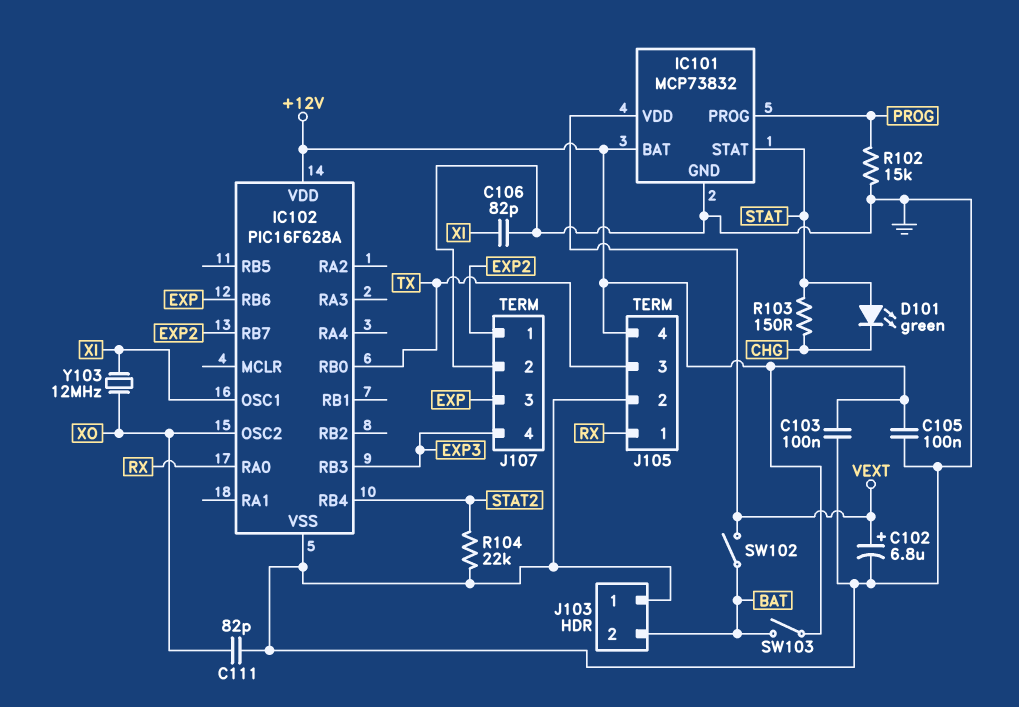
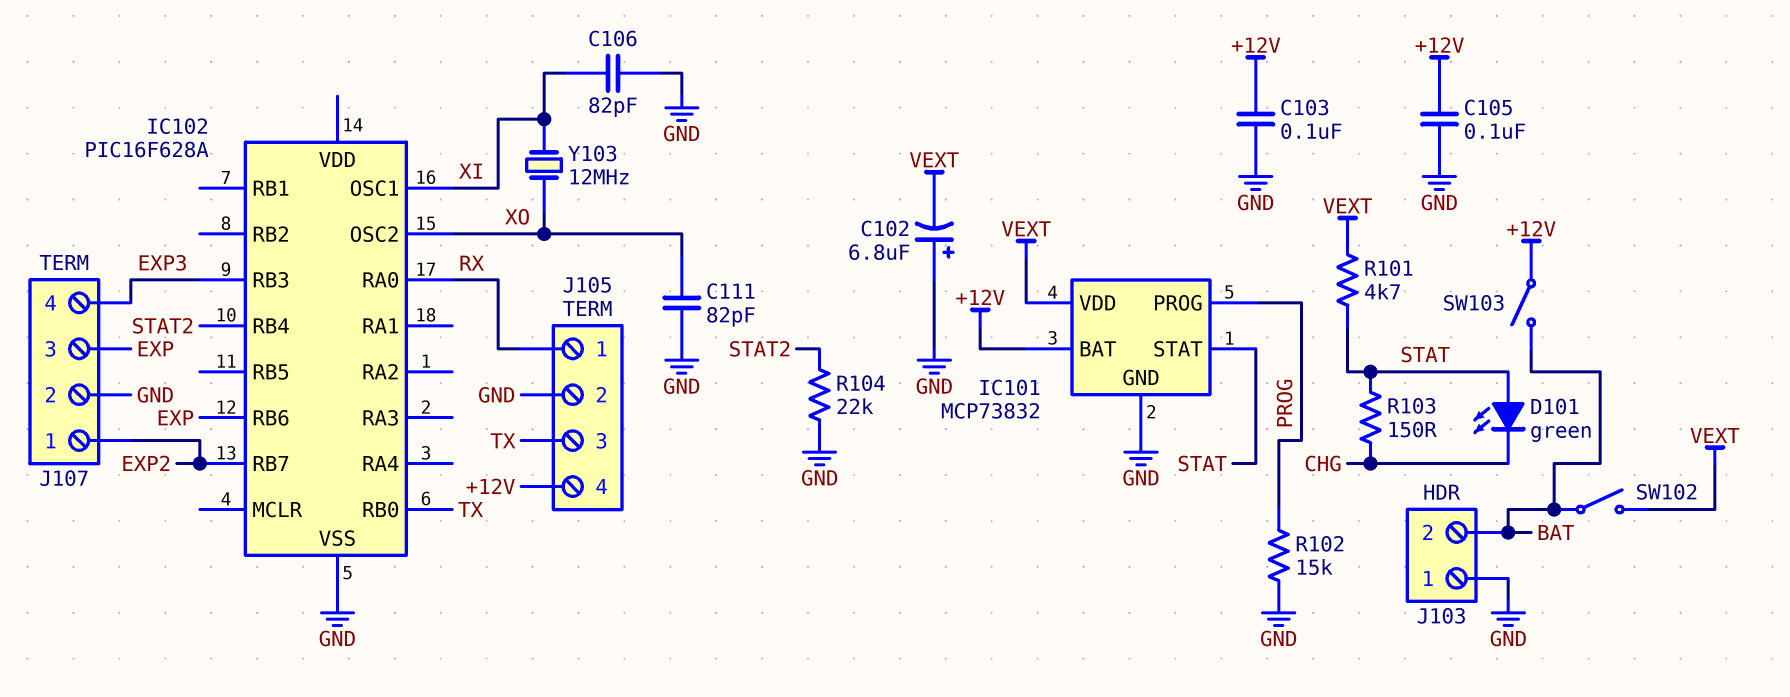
C102: 6.8uF (plus VEXT, minus GND) -> 6.8uF (plus GND, minus VEXT)
IC102 pin VDD: +12V -> none
R101: none -> 4.7k (STAT, VEXT)

